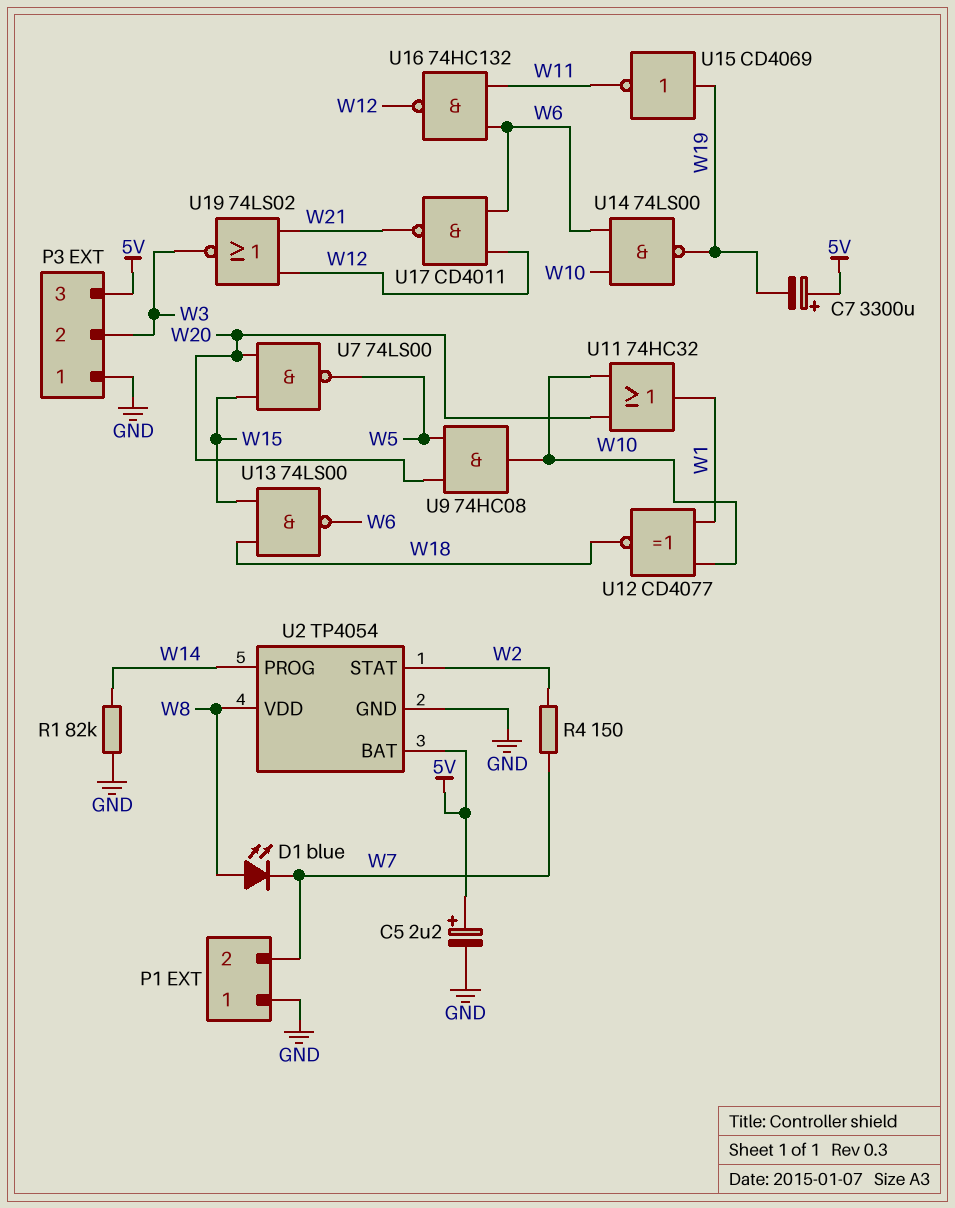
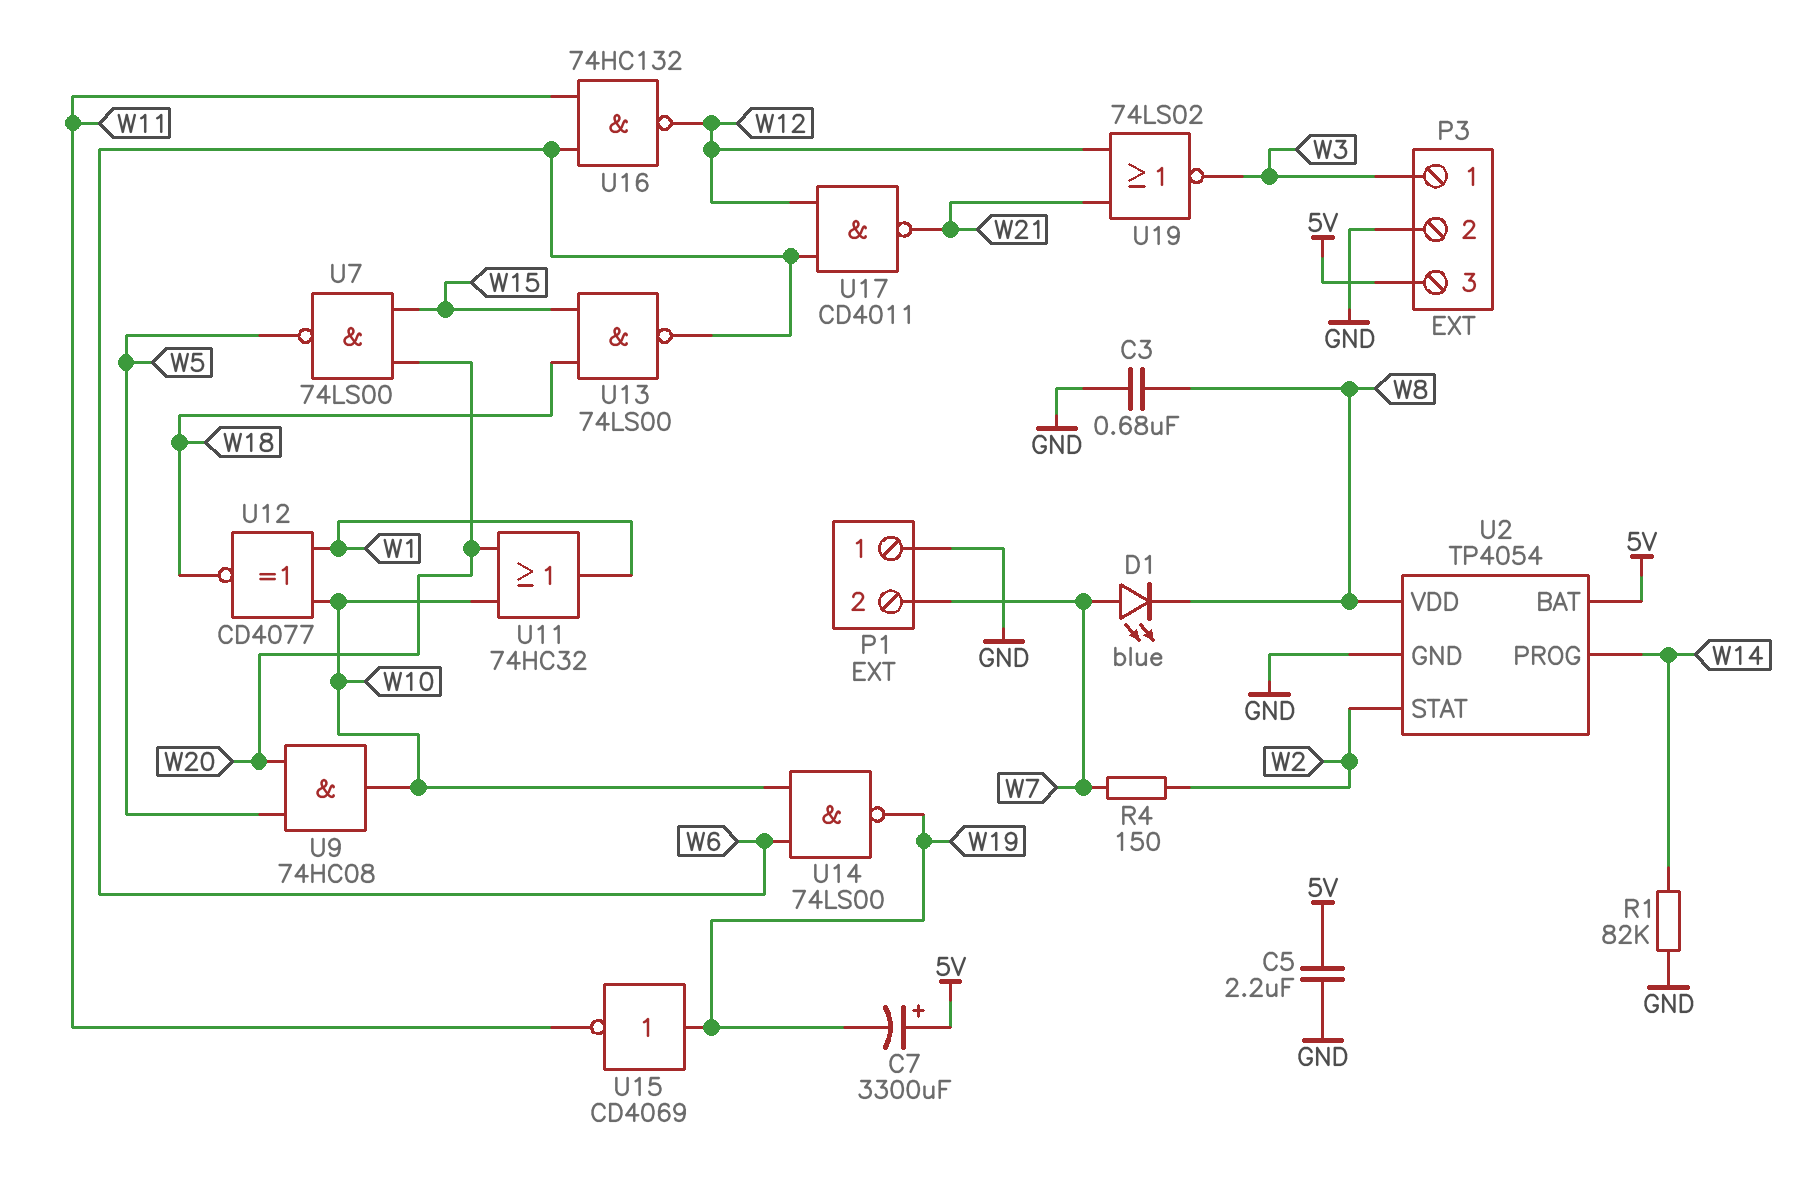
C3: none -> 680nF (GND, W8)
C5: 2.2uF (plus 5V, minus GND) -> 2.2uF (5V, GND)
D1: LED blue (A W8, K W7) -> LED blue (A W7, K W8)
P3 pin 1: GND -> W3
P3 pin 2: W3 -> GND

